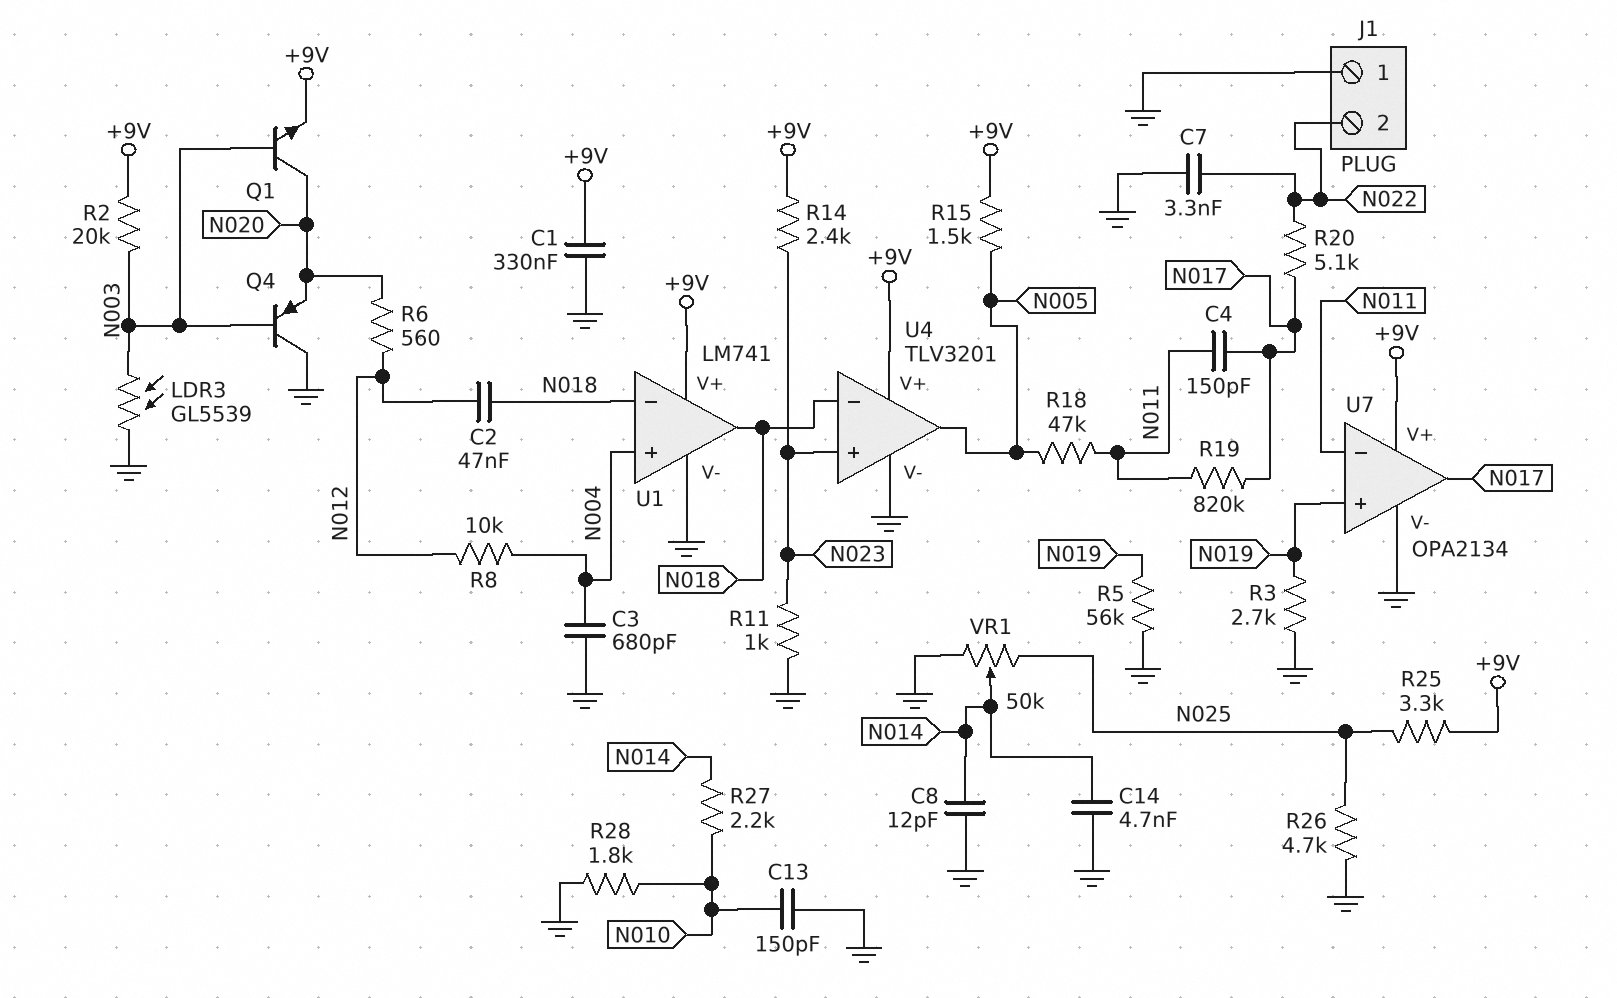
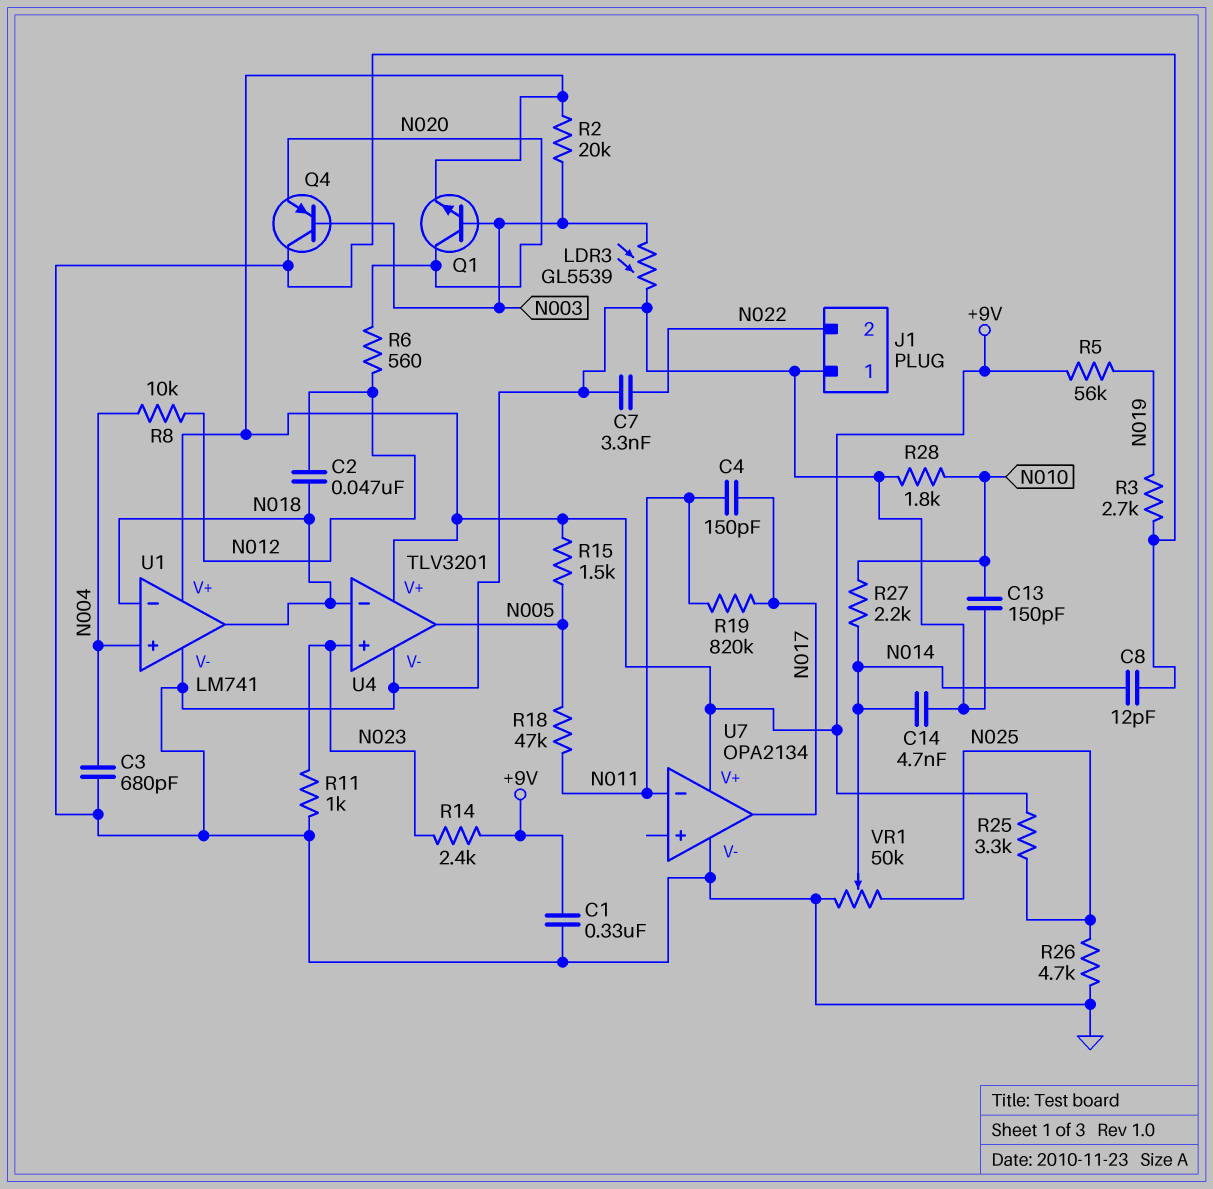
R5: 56k (GND, N019) -> 56k (+9V, N019)
R20: 5.1k (N017, N022) -> none
U7 pin in+: N019 -> none

